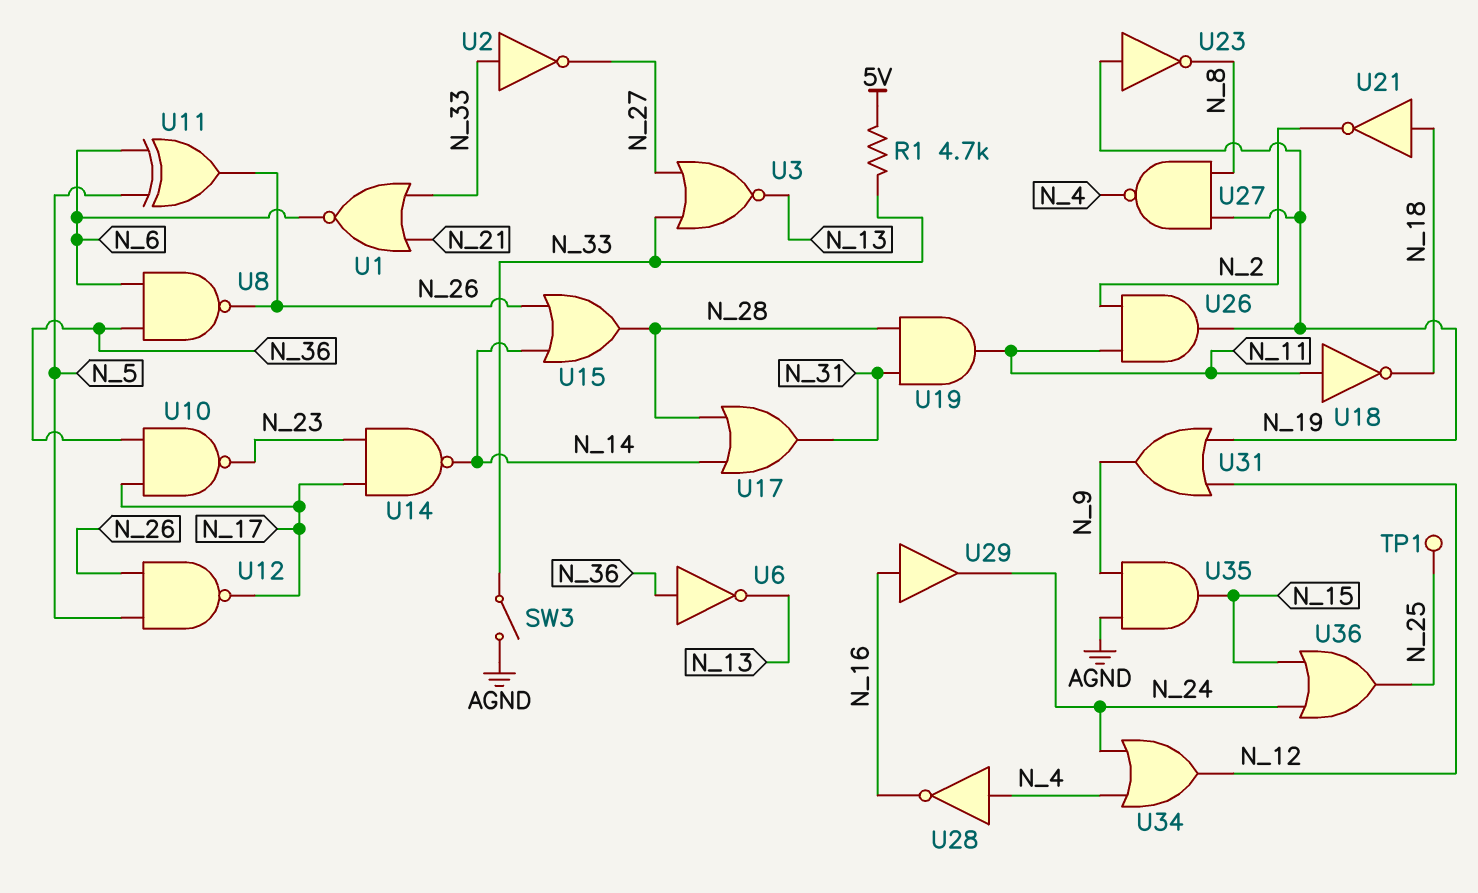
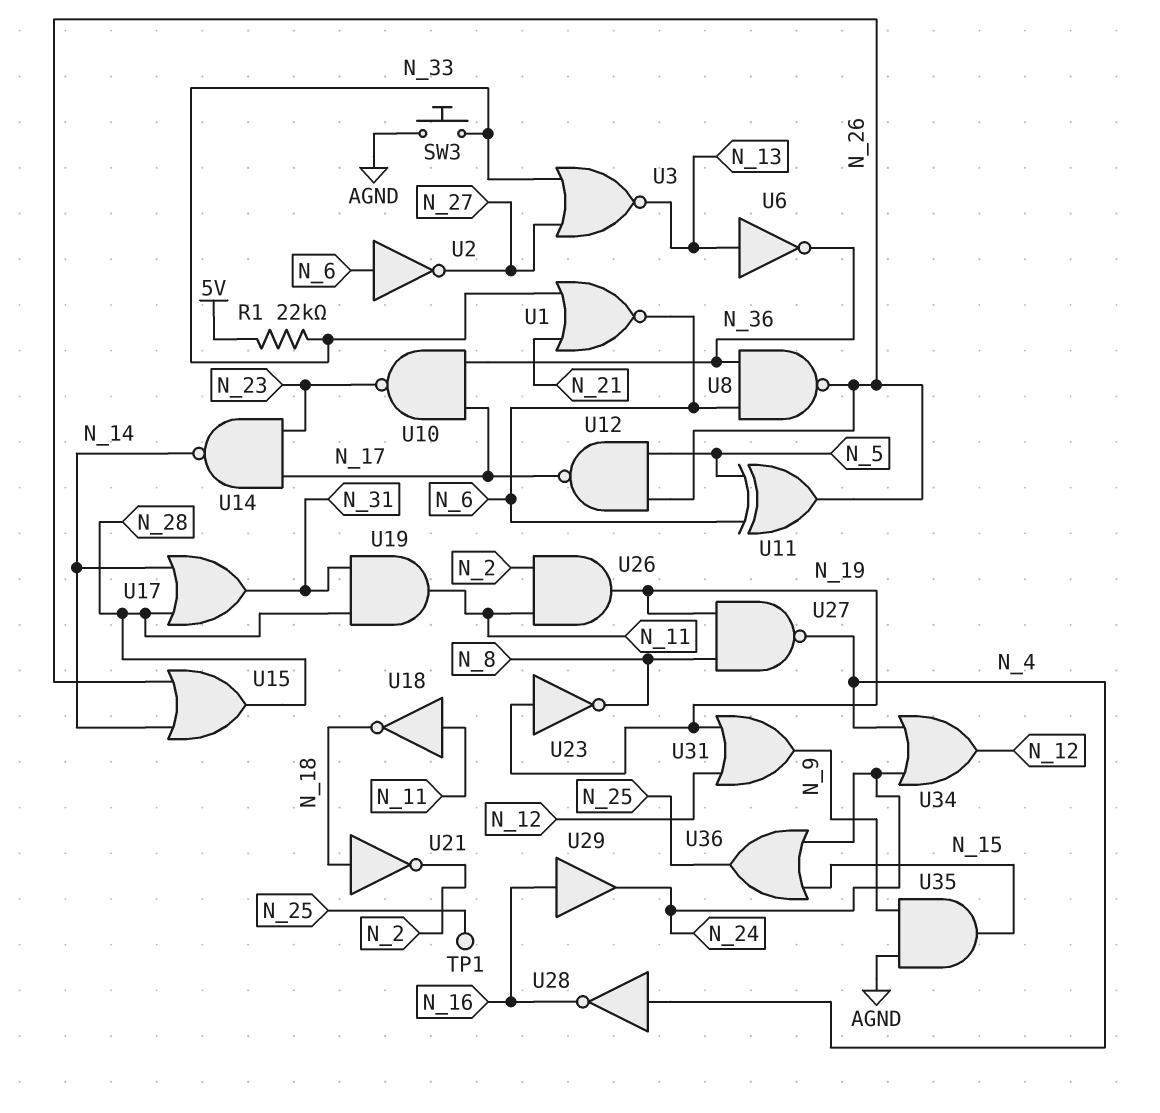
R1: 4.7k (5V, N_33) -> 22k (5V, N_33)
SW3: switch (AGND, N_33) -> button (AGND, N_33)
U2: NOT (in N_33, out N_27) -> NOT (in N_6, out N_27)
U6: NOT (in N_36, out N_13) -> NOT (in N_13, out N_36)

